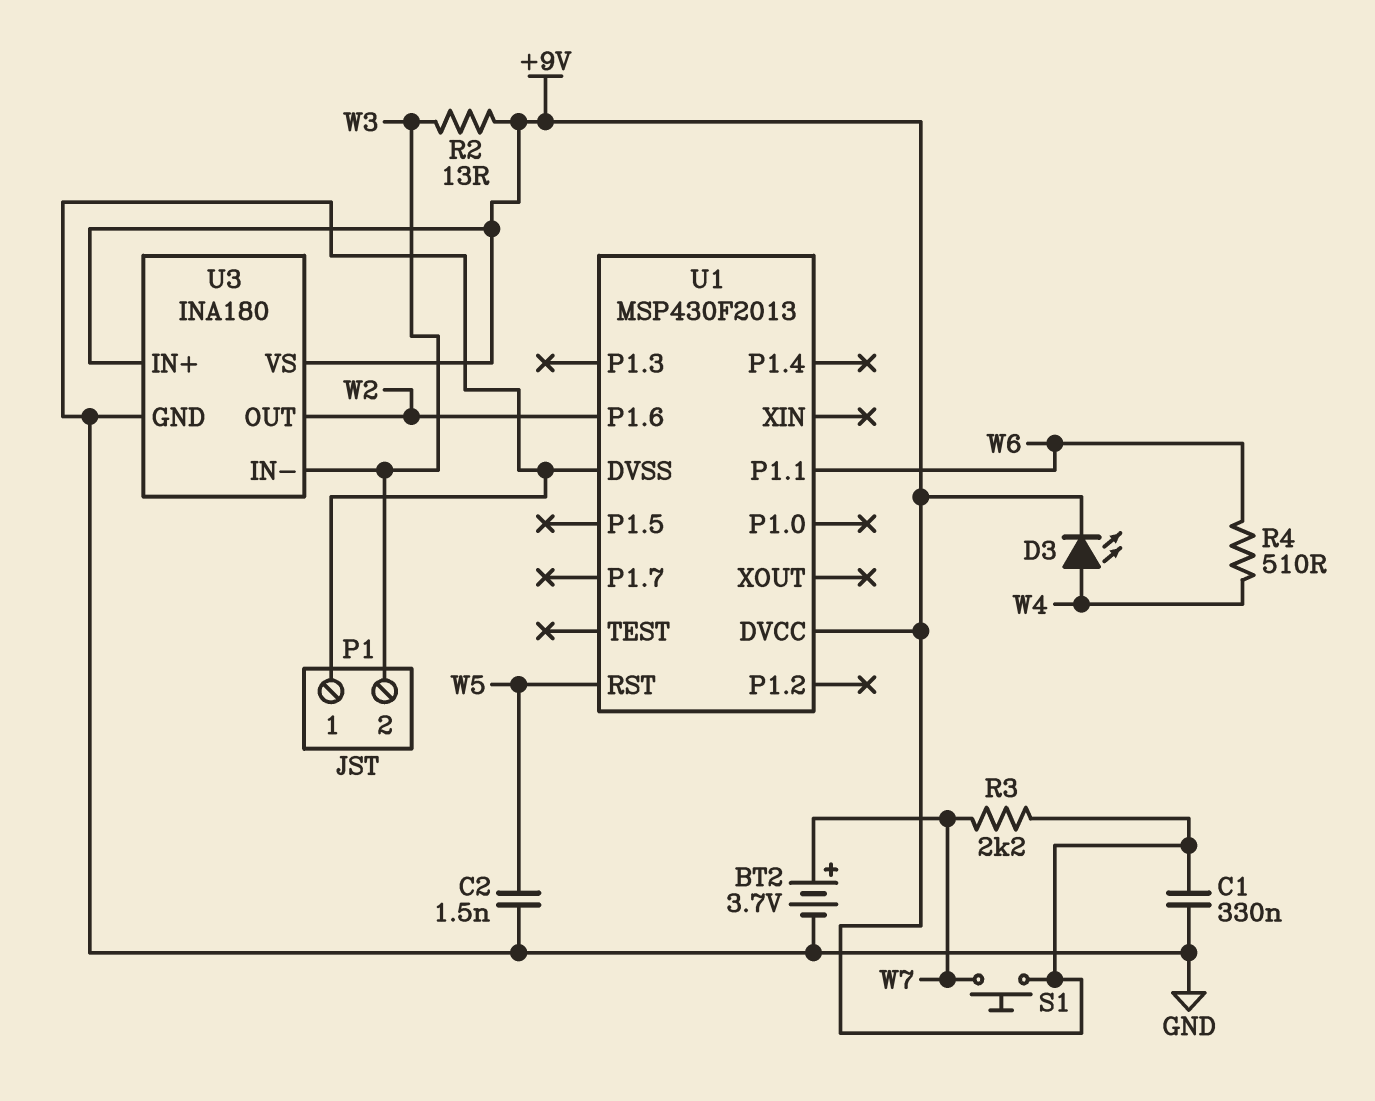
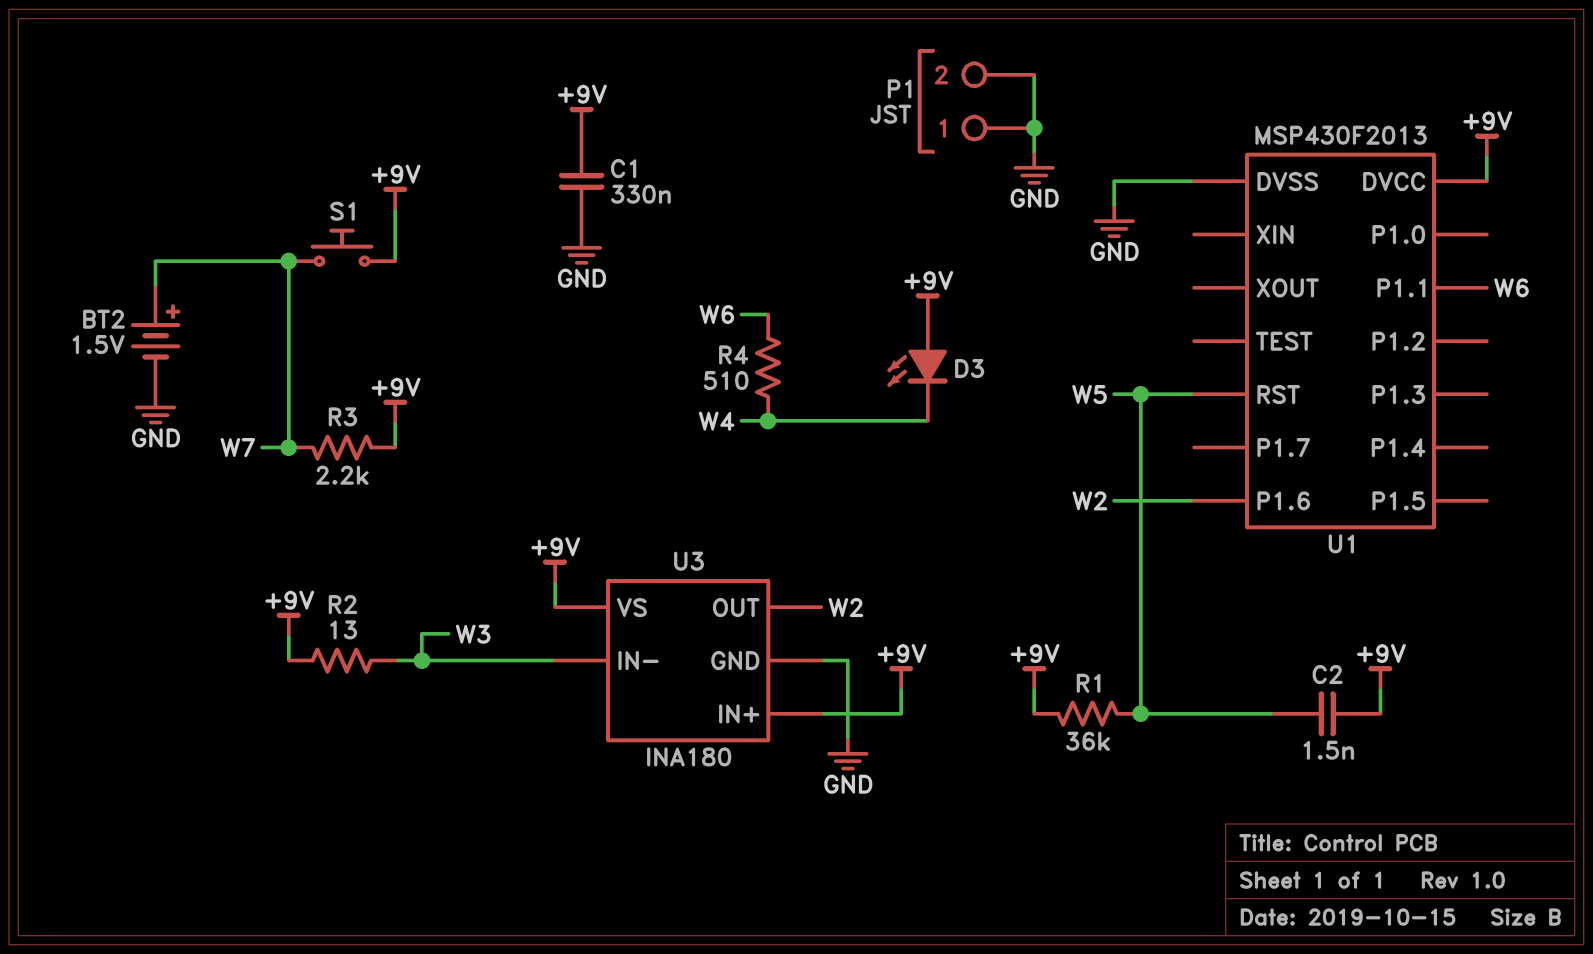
BT2: 3.7V (plus W7, minus GND) -> 1.5V (plus W7, minus GND)
C2: 1.5nF (GND, W5) -> 1.5nF (+9V, W5)
D3: LED (A W4, K +9V) -> LED (A +9V, K W4)
P1 pin 2: W3 -> GND
R1: none -> 36k (+9V, W5)

